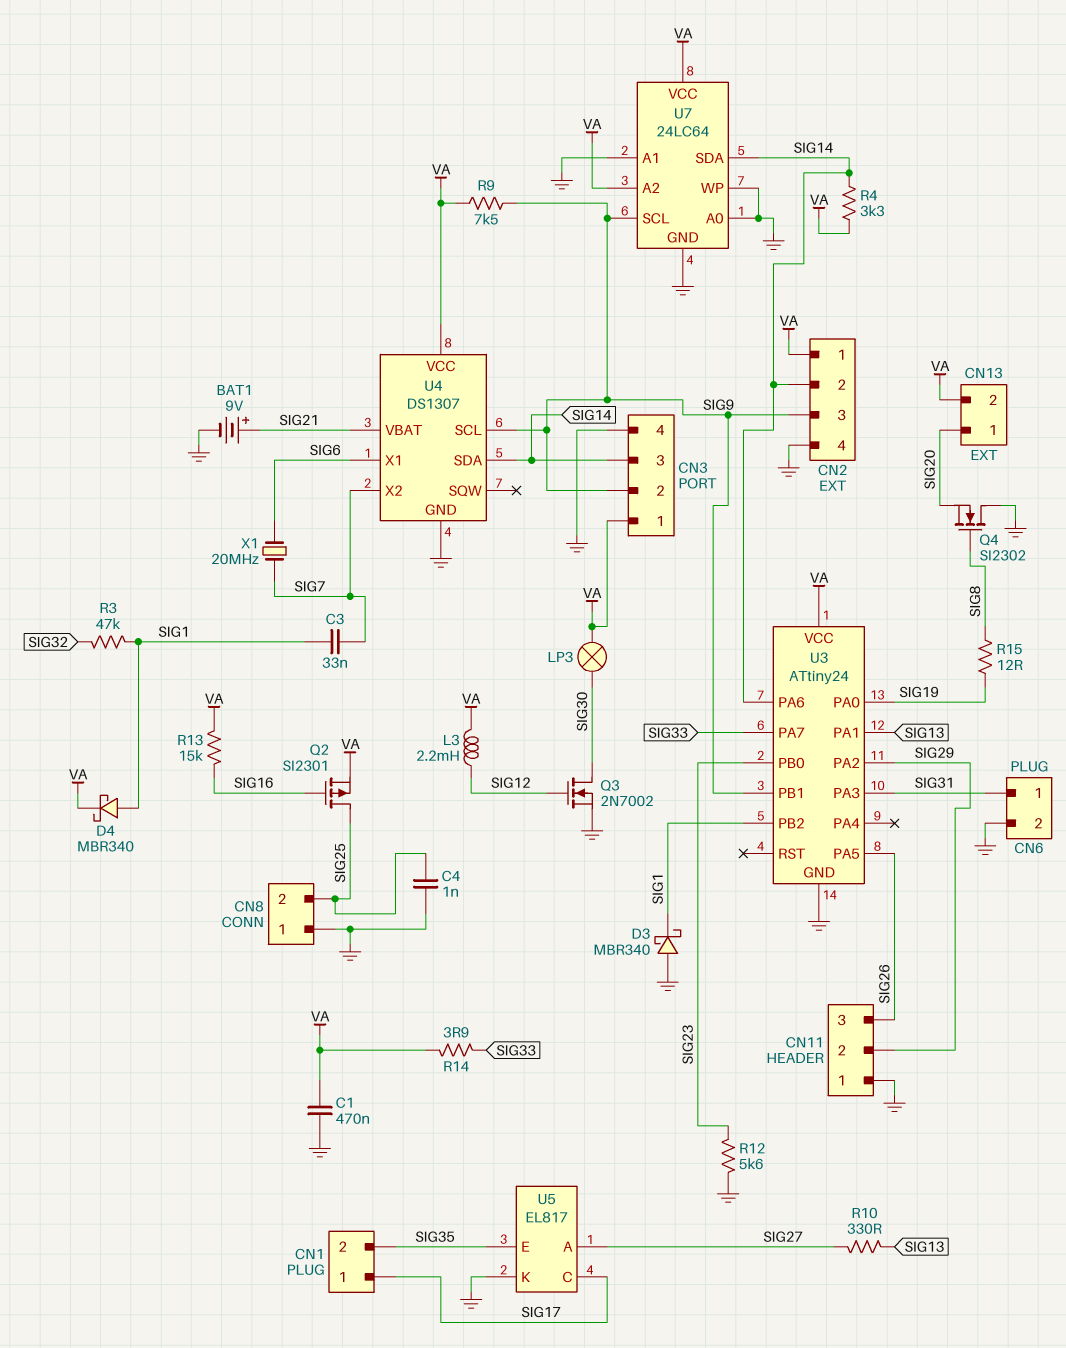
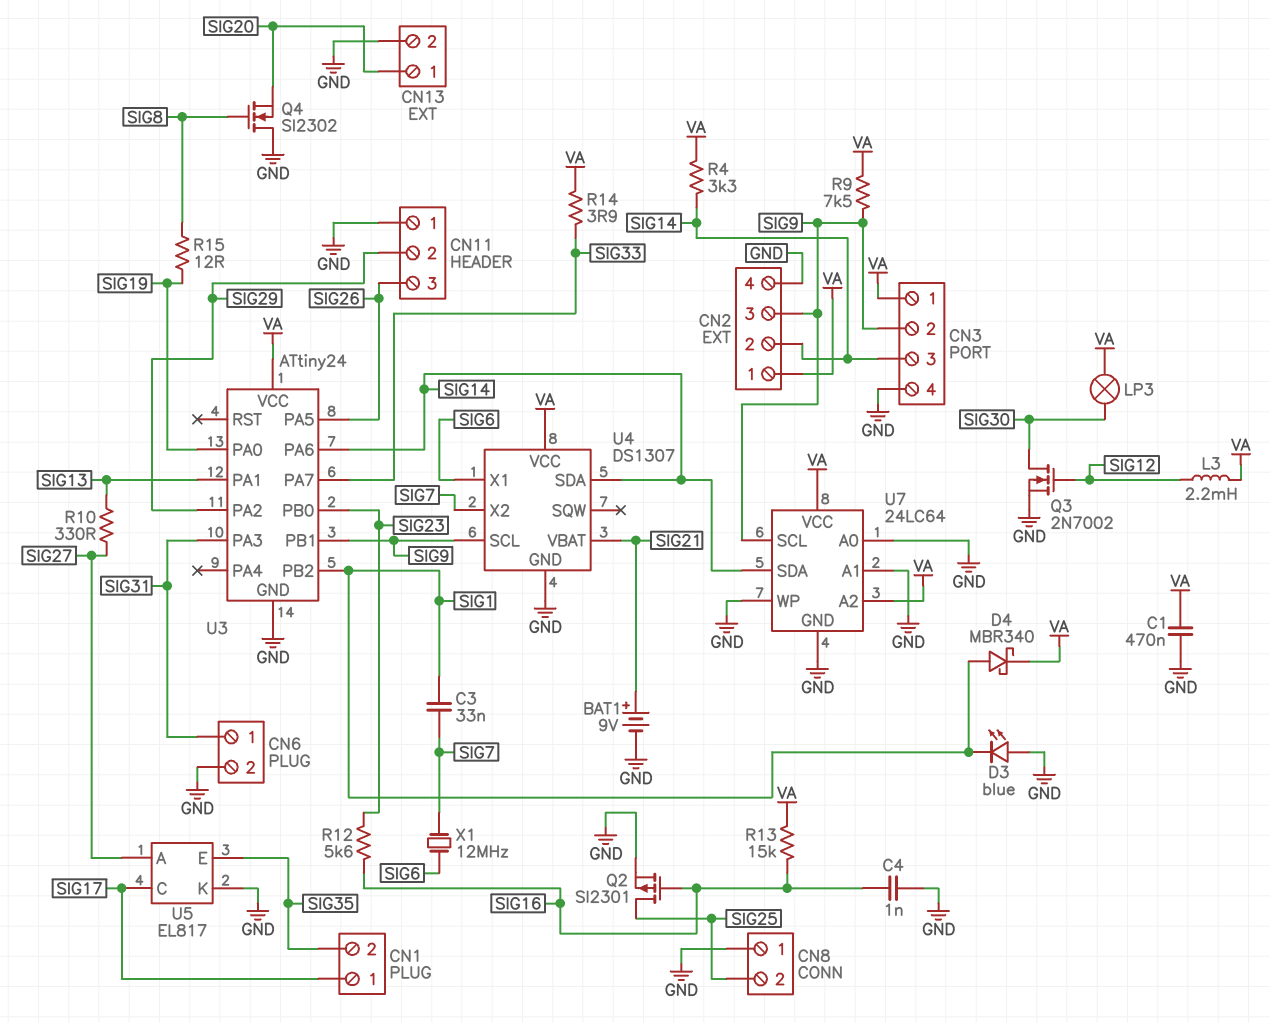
C4: 1nF (GND, SIG25) -> 1nF (GND, SIG16)
CN13 pin 2: VA -> GND
D3: schottky MBR340 (A GND, K SIG1) -> LED blue (A GND, K SIG1)
Q2: PMOS SI2301 (G SIG16, D SIG25, S VA) -> PMOS SI2301 (G SIG16, D SIG25, S GND)
R3: 47k (SIG1, SIG32) -> none
R12: 5.6k (GND, SIG23) -> 5.6k (SIG16, SIG23)
X1: 20MHz (SIG6, SIG7) -> 12MHz (SIG6, SIG7)

